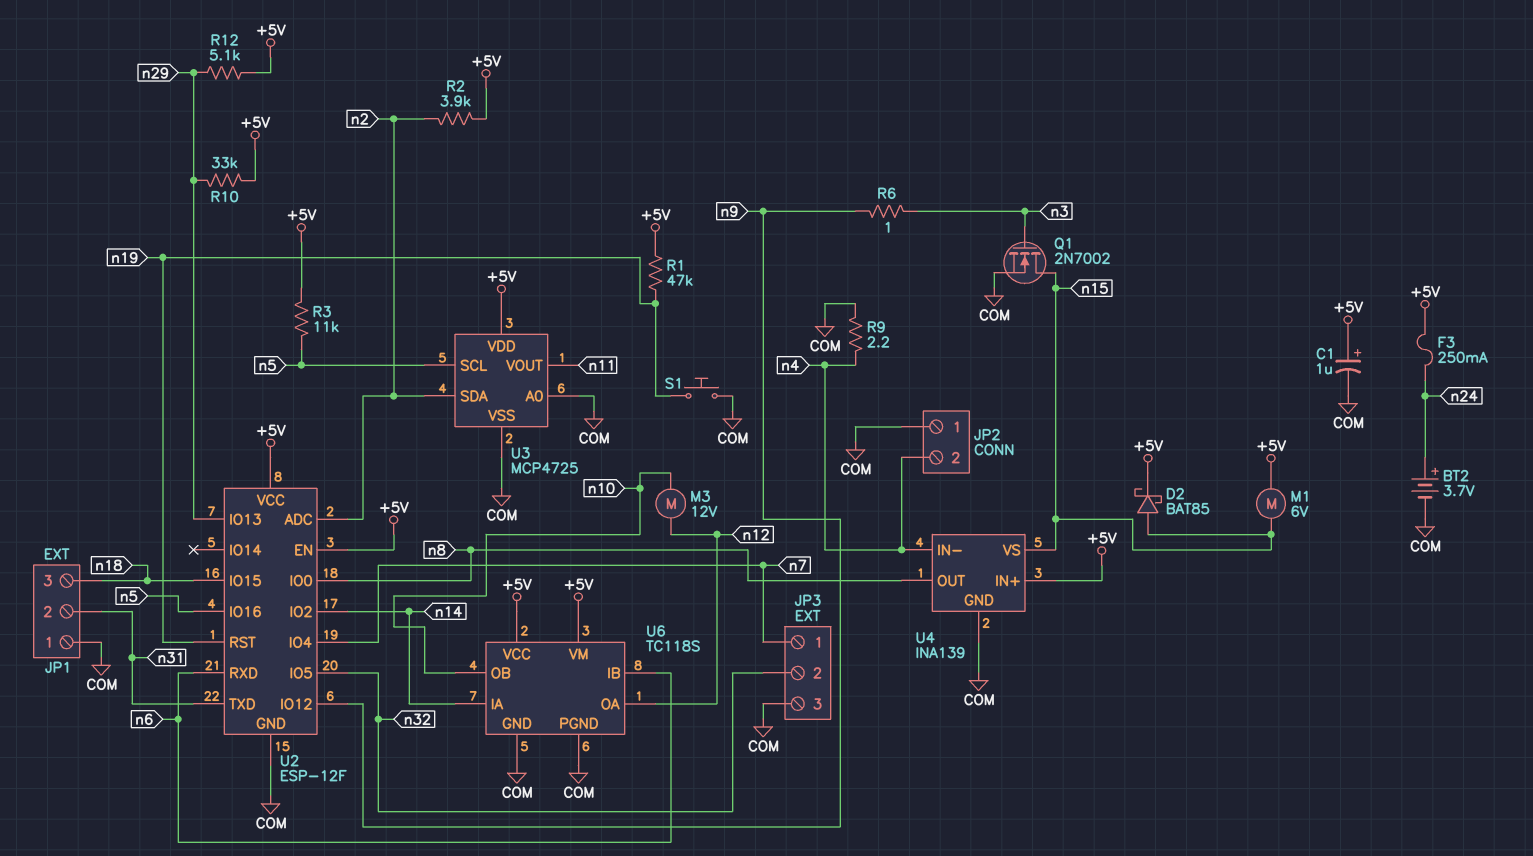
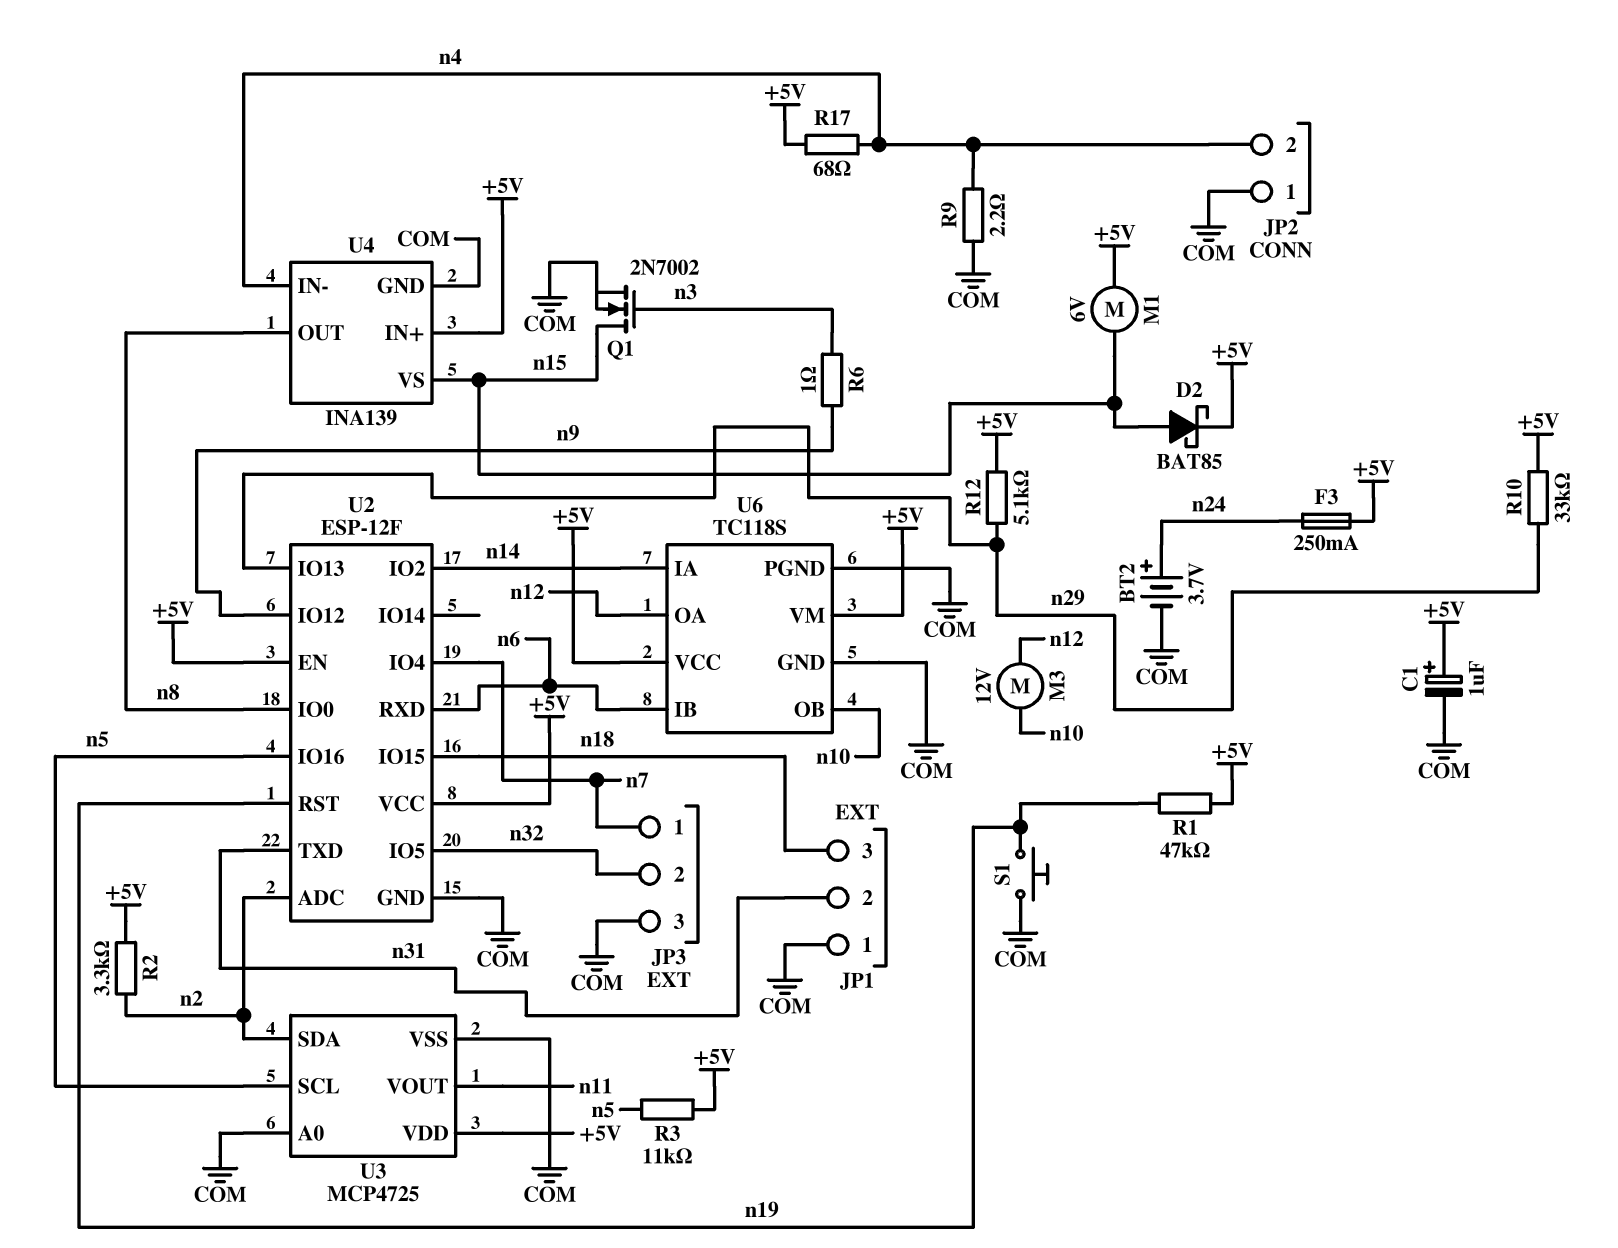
R2: 3.9k (+5V, n2) -> 3.3k (+5V, n2)
R17: none -> 68 (+5V, n4)

